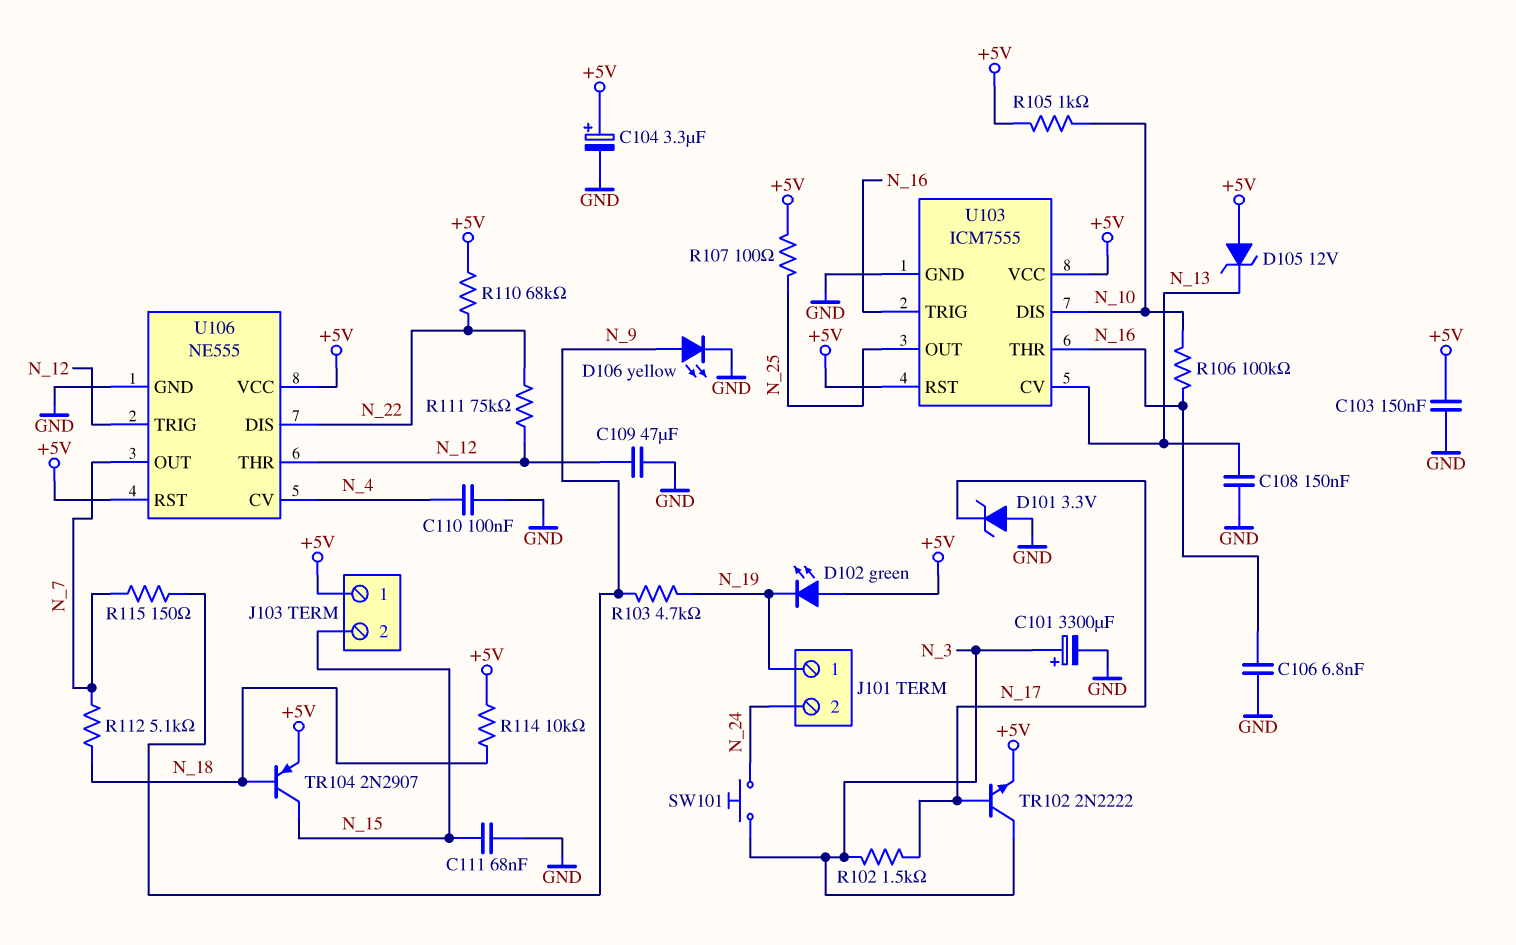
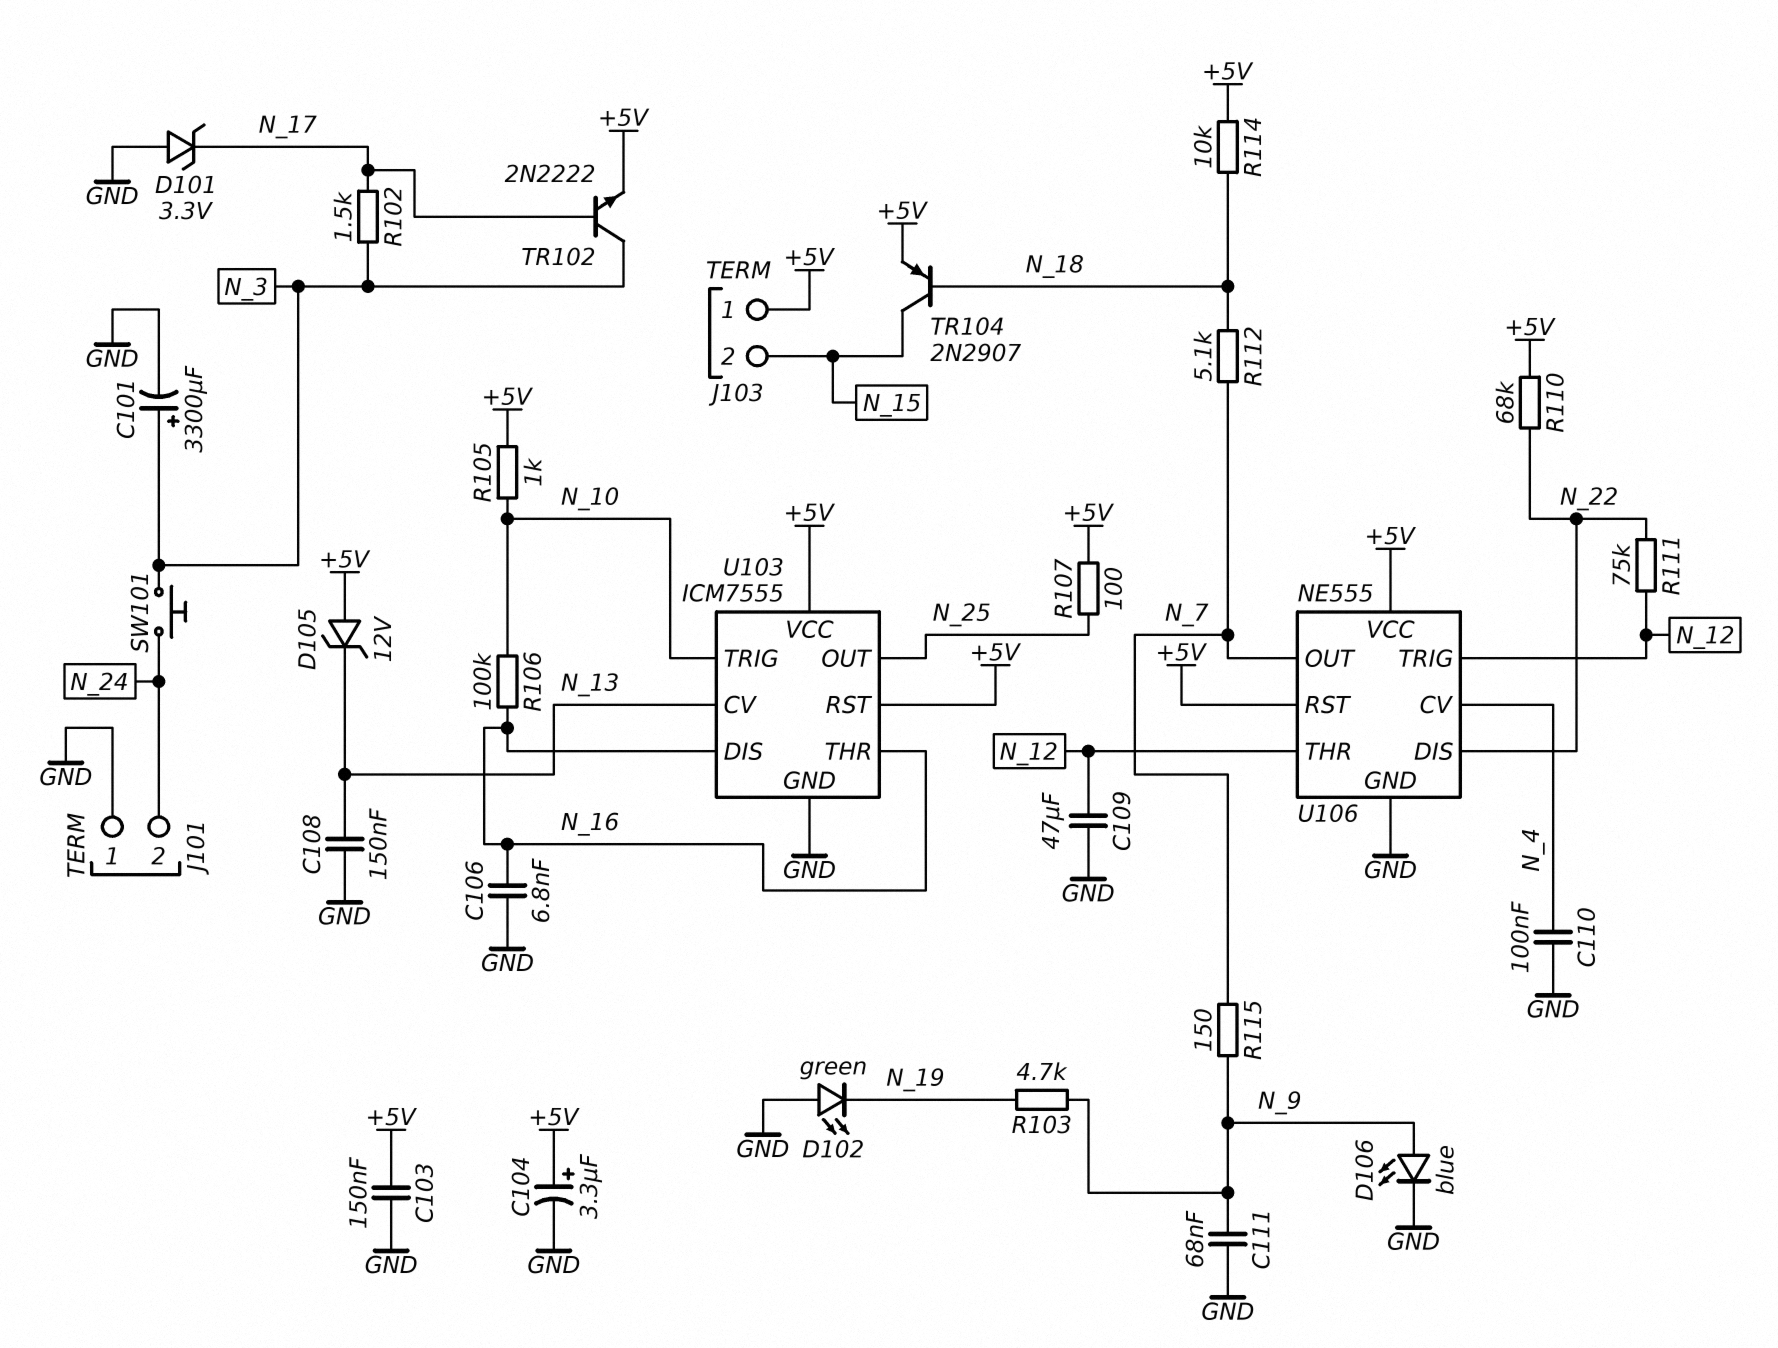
C111: 68nF (GND, N_15) -> 68nF (GND, N_9)
D102: LED green (A +5V, K N_19) -> LED green (A GND, K N_19)
D106: LED yellow (A N_9, K GND) -> LED blue (A N_9, K GND)
J101 pin 1: N_19 -> GND
U103 pin DIS: N_10 -> N_16
U103 pin TRIG: N_16 -> N_10

